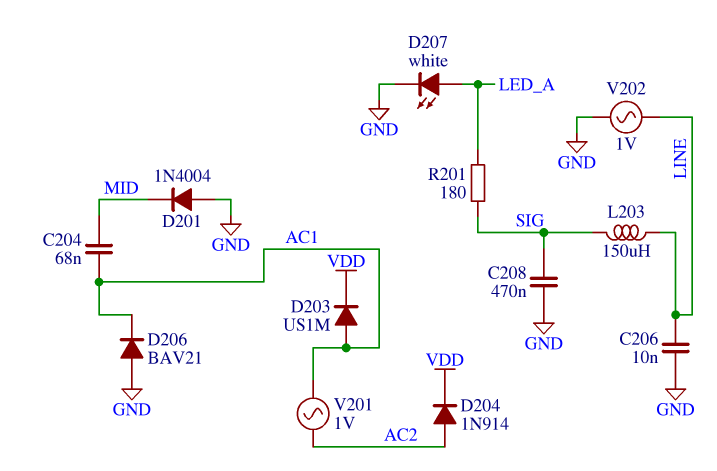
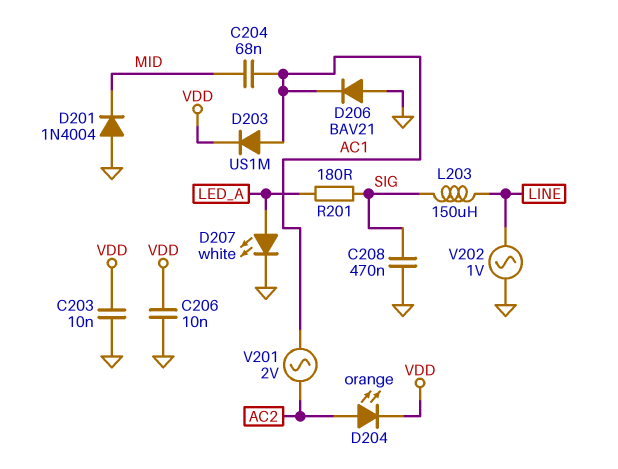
C203: none -> 10nF (GND, VDD)
C206: 10nF (GND, LINE) -> 10nF (GND, VDD)
D204: diode 1N914 (A AC2, K VDD) -> LED orange (A AC2, K VDD)
V201: AC 1V (AC1, AC2) -> AC 2V (AC1, AC2)

